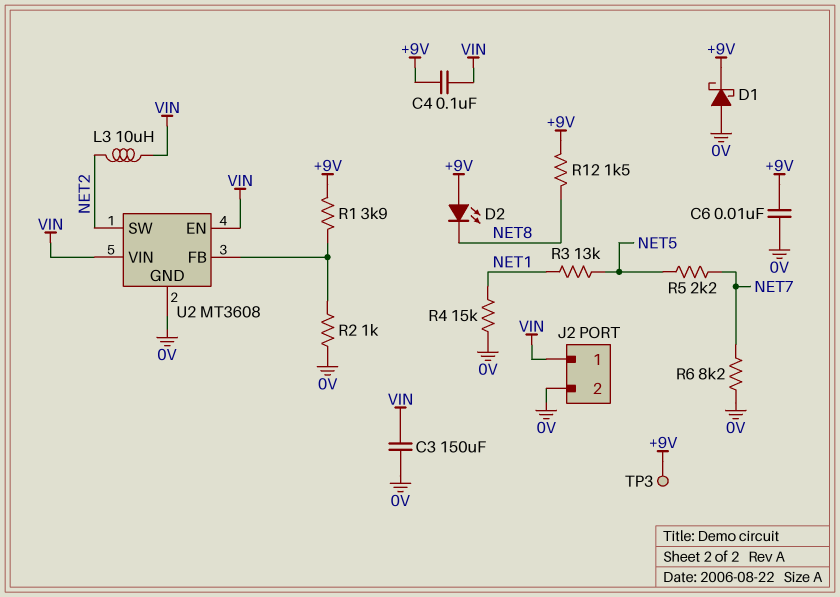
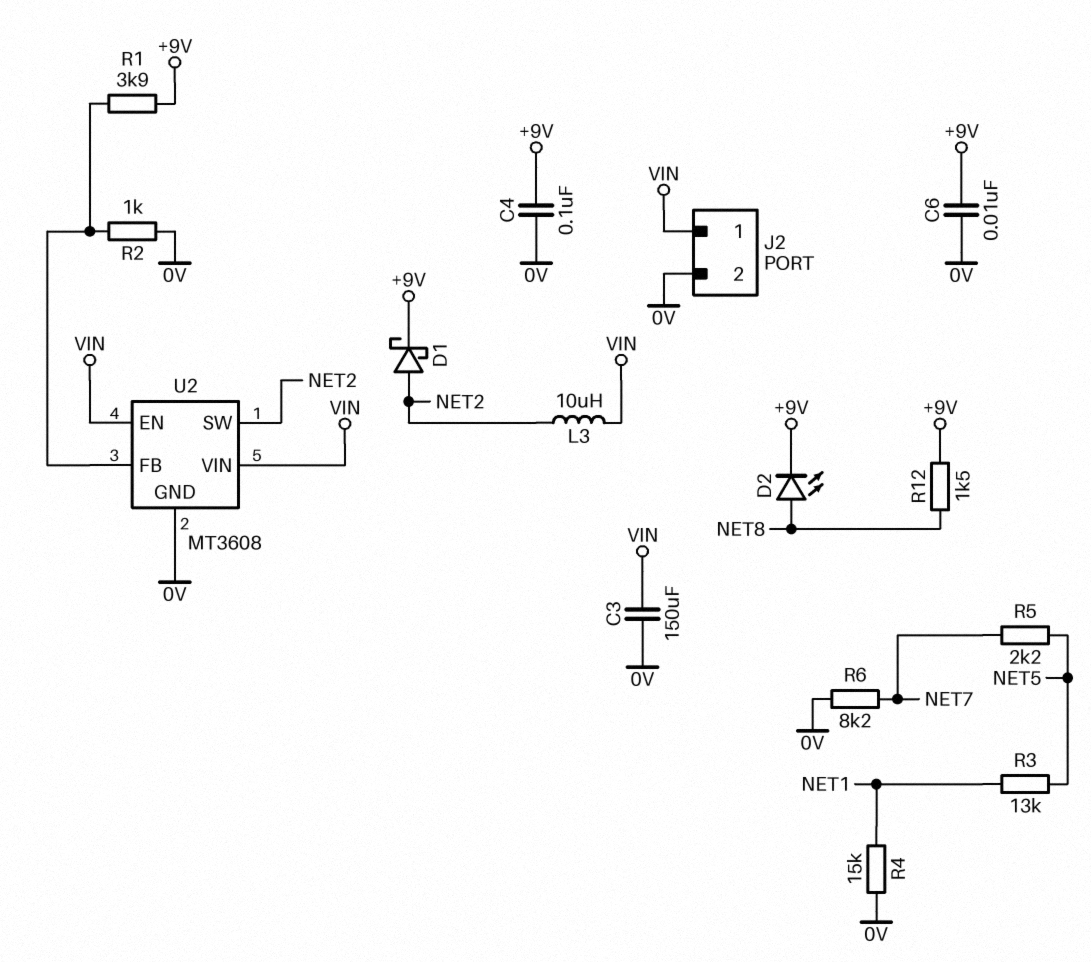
C4: 100nF (+9V, VIN) -> 100nF (+9V, 0V)
D1: schottky (A 0V, K +9V) -> schottky (A NET2, K +9V)
D2: LED (A +9V, K NET8) -> LED (A NET8, K +9V)
TP3: test point (+9V) -> none

